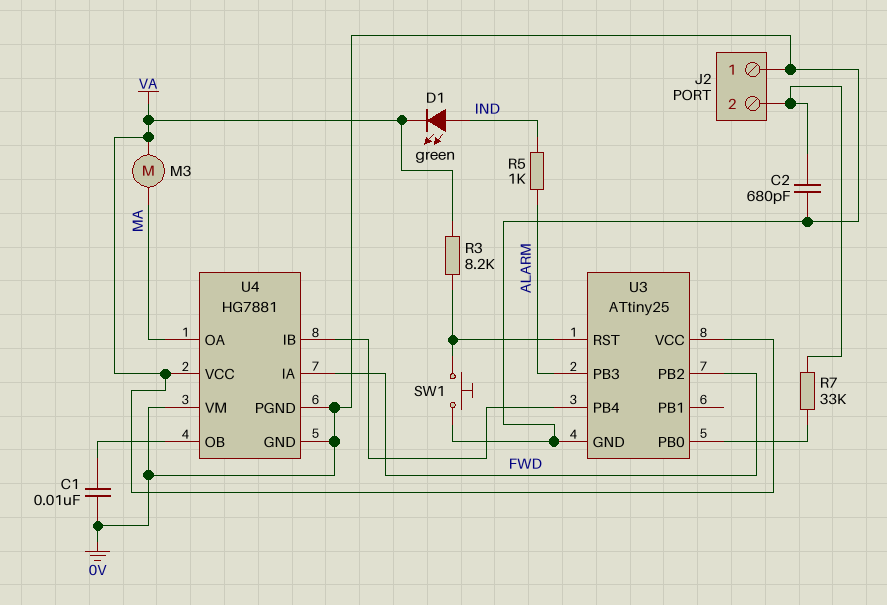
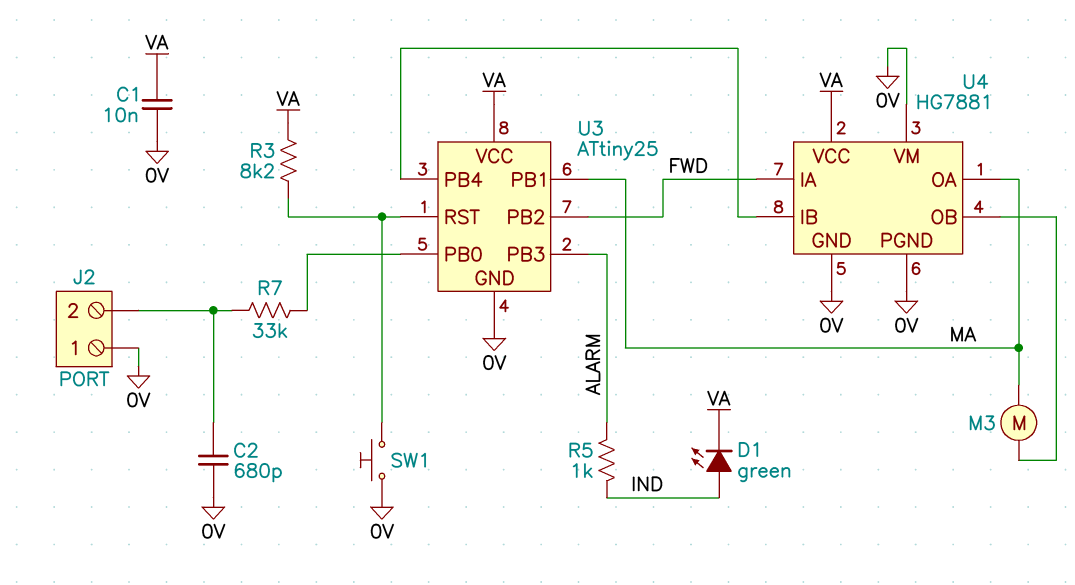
C1: 10nF (0V, U4/OB) -> 10nF (0V, VA)
M3: motor (MA, VA) -> motor (MA, U4/OB)
U3 pin PB1: none -> MA

